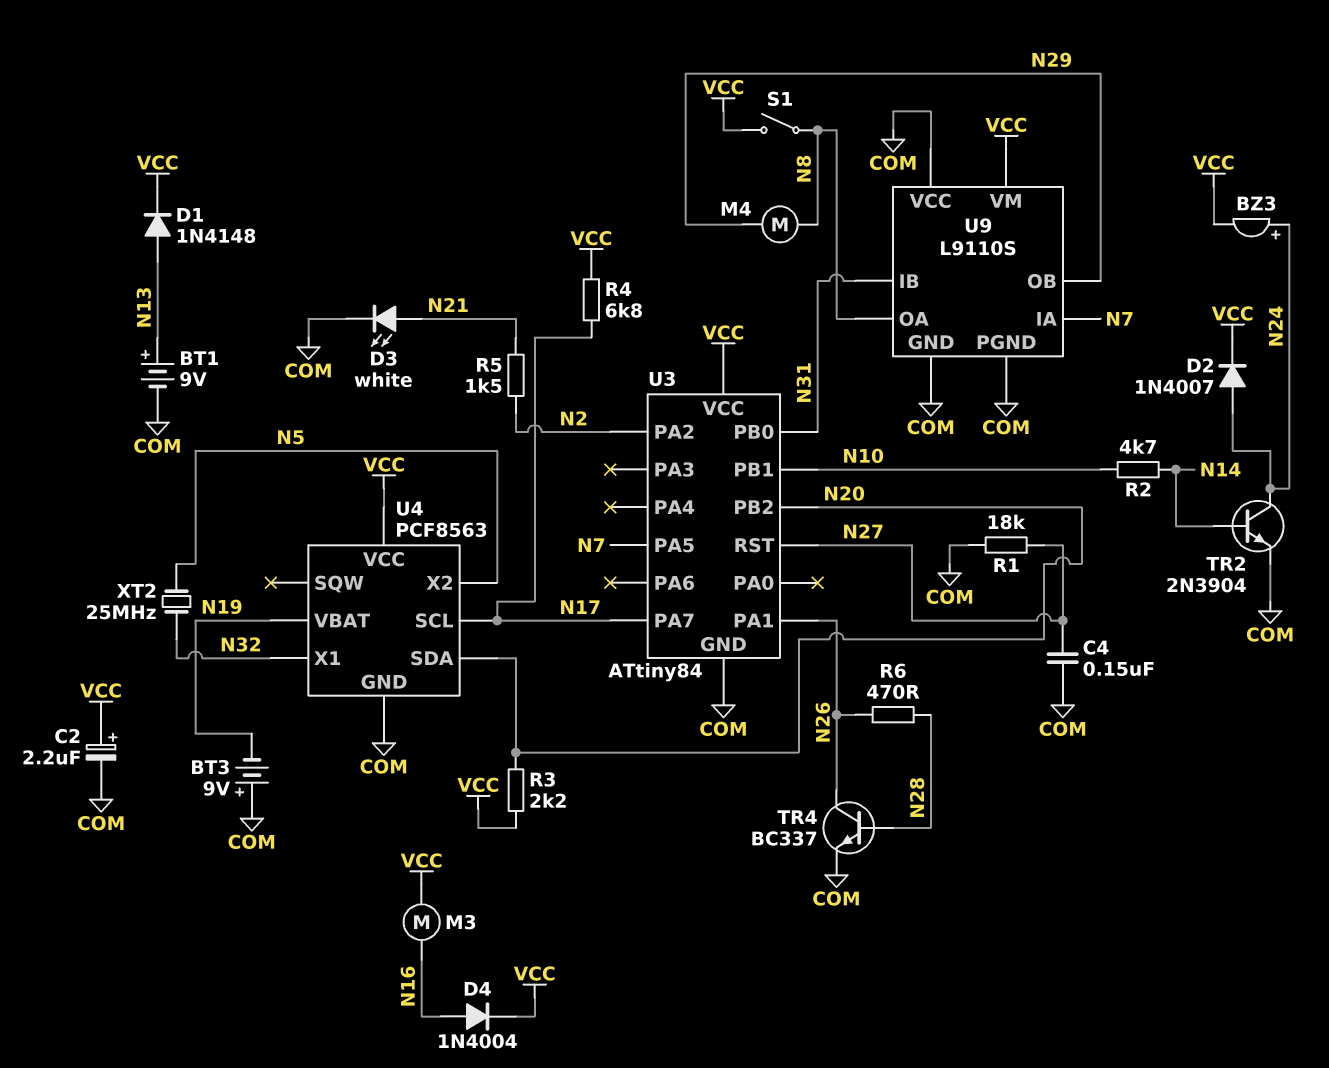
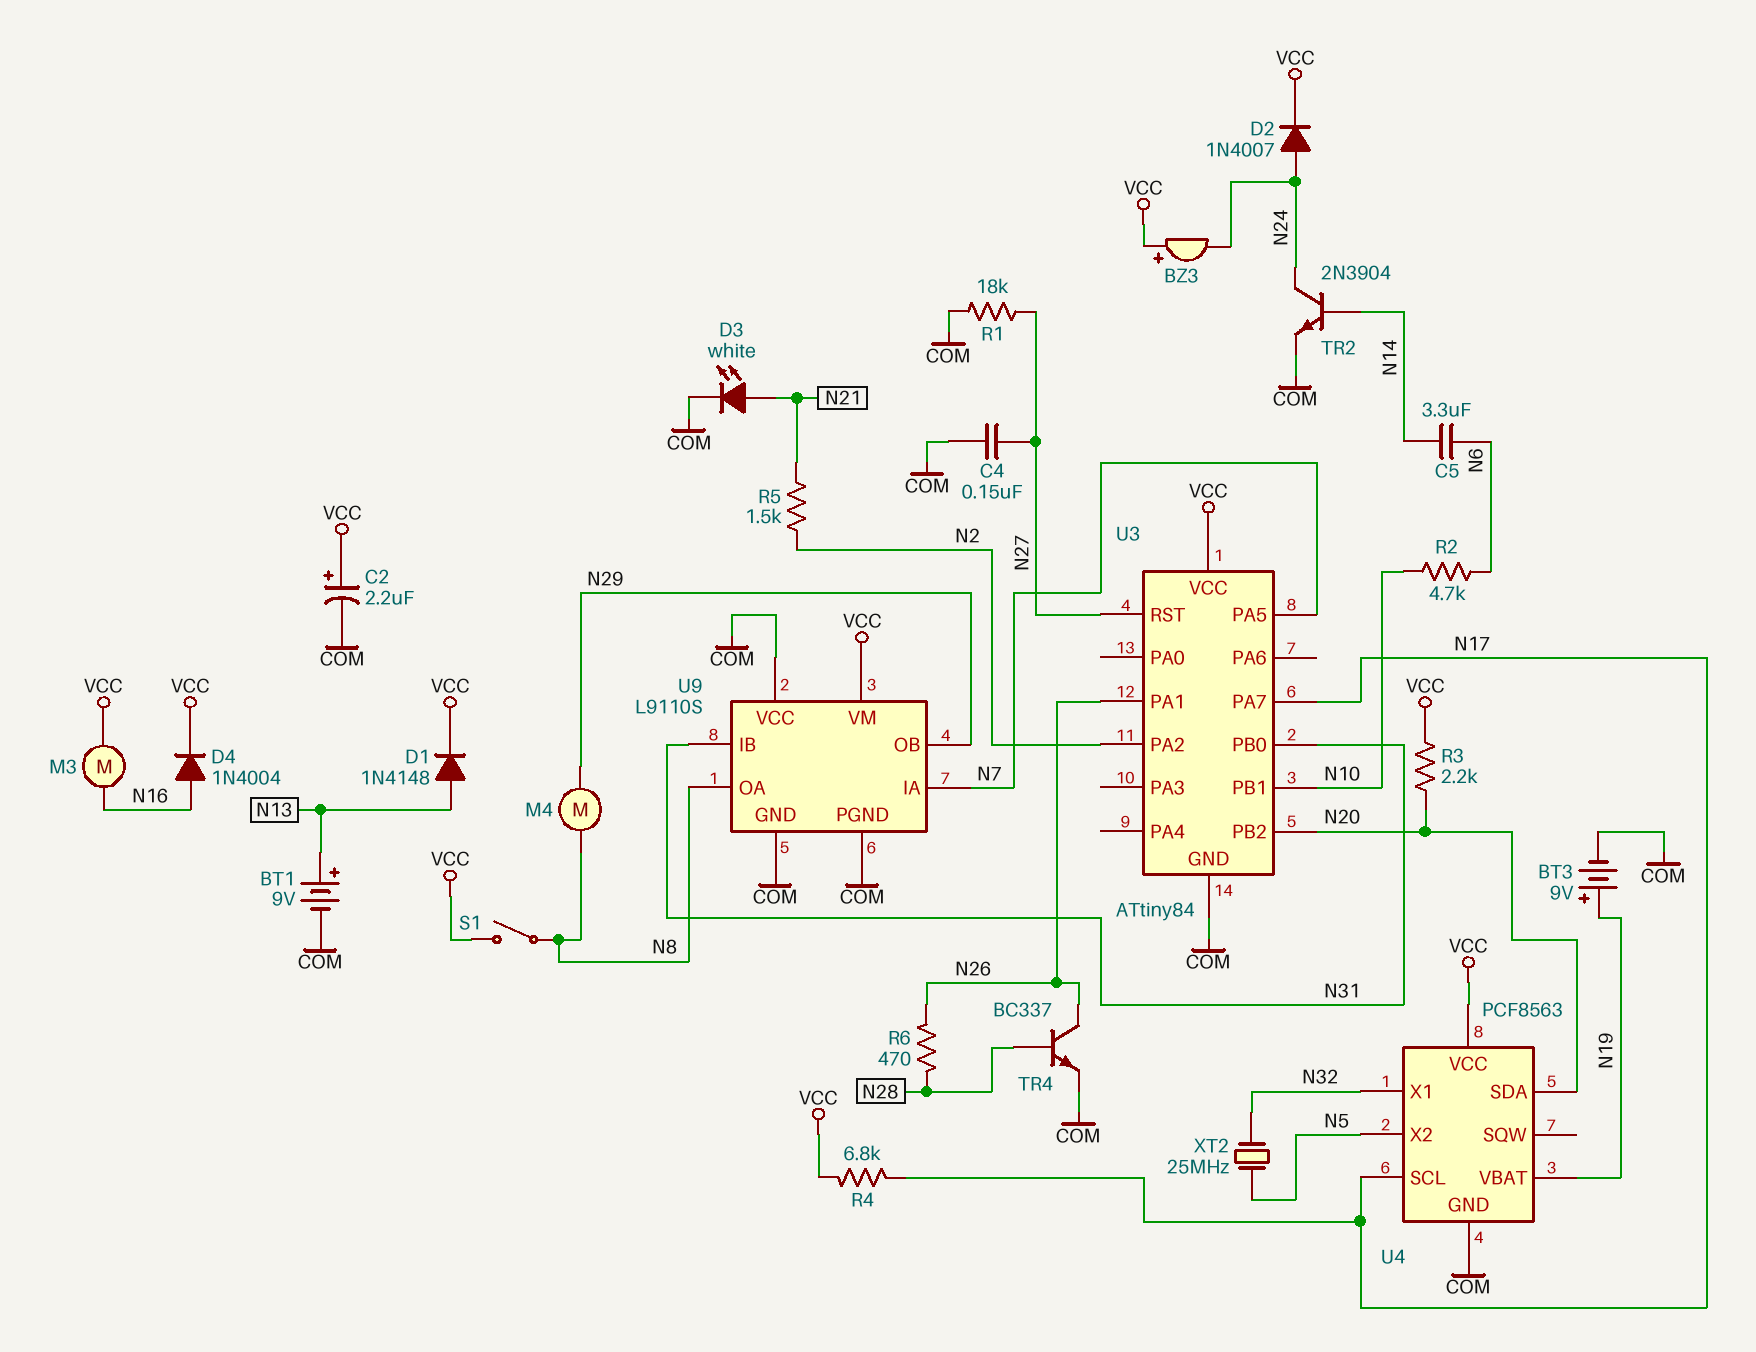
BT3: 9V (plus COM, minus N19) -> 9V (plus N19, minus COM)
BZ3: buzzer (plus N24, minus VCC) -> buzzer (plus VCC, minus N24)
C5: none -> 3.3uF (N6, N14)
R2: 4.7k (N10, N14) -> 4.7k (N6, N10)

